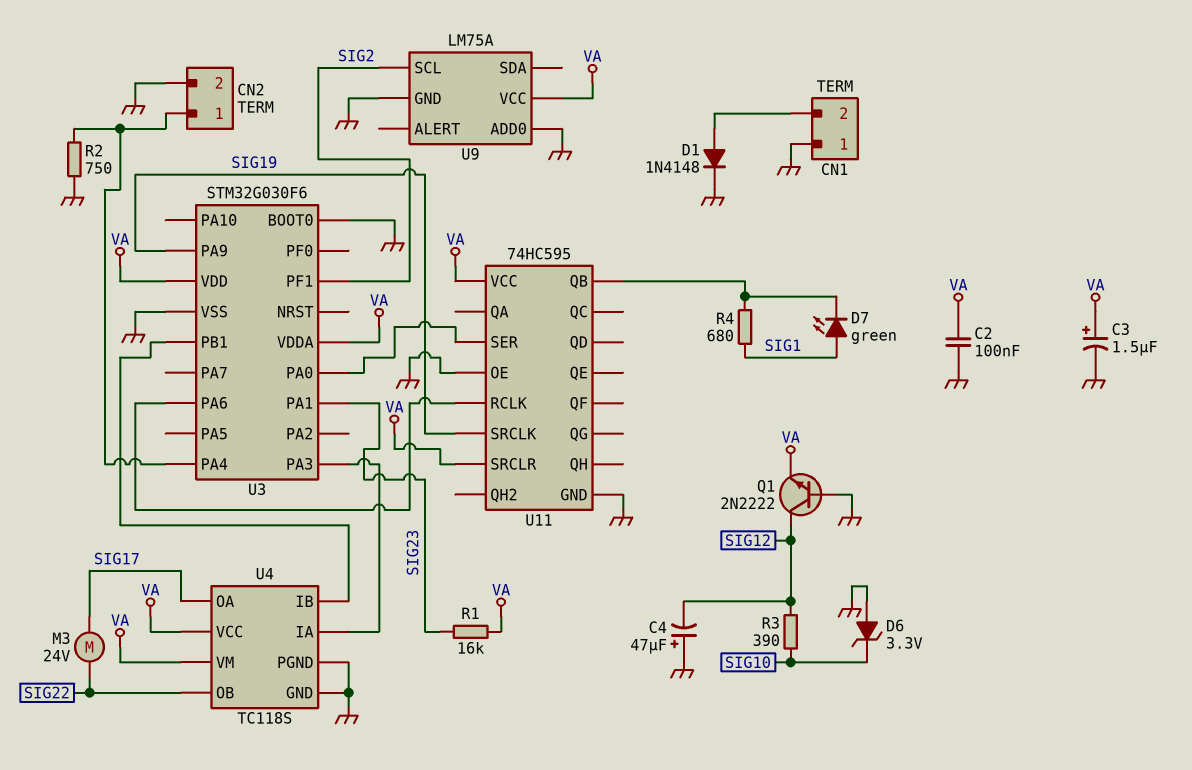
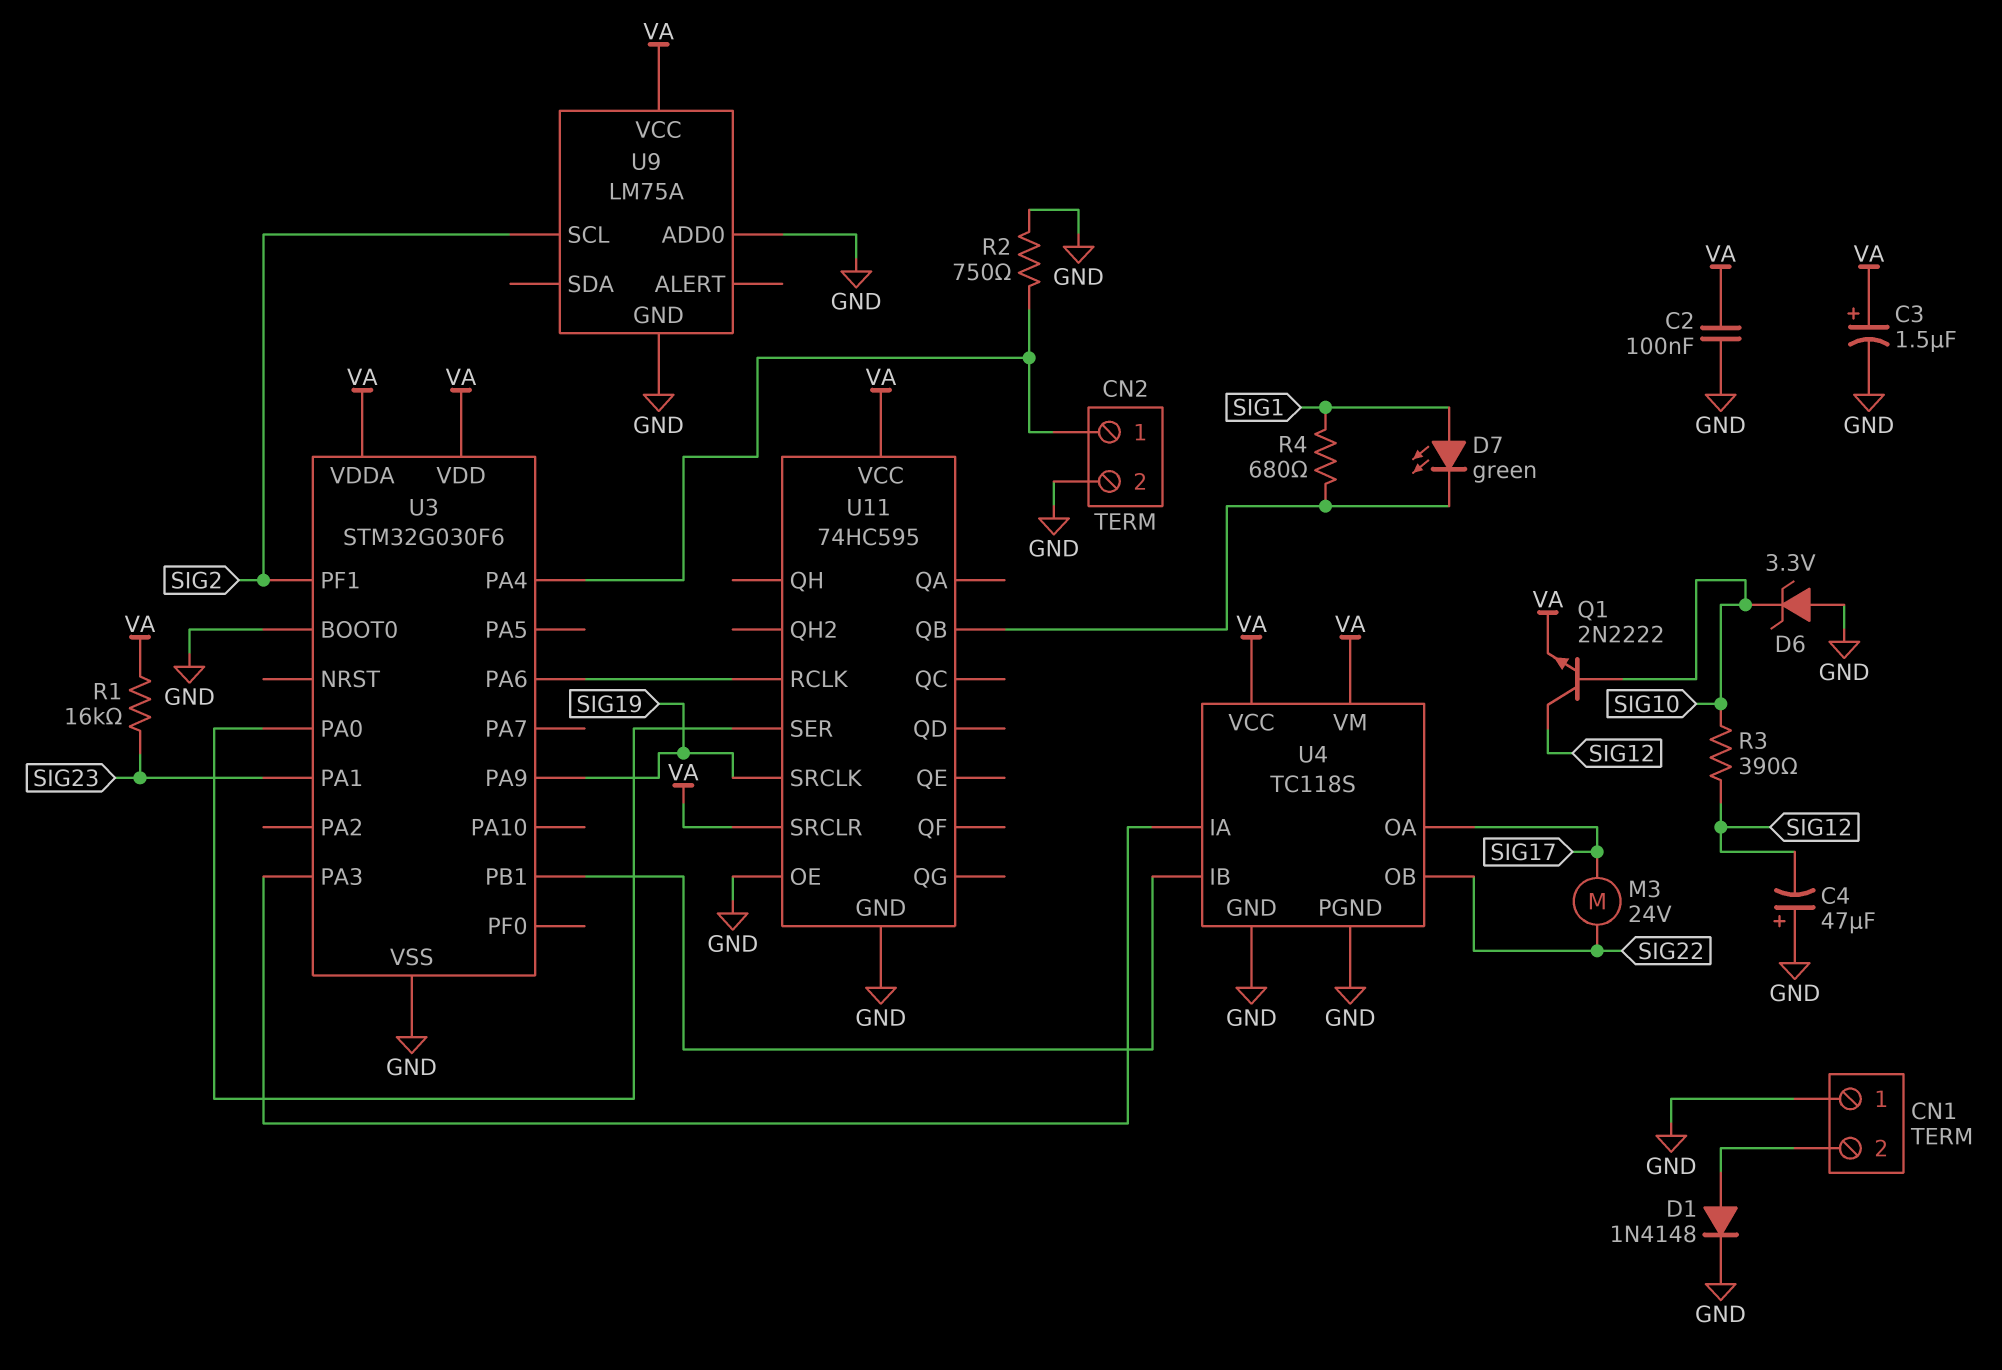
Q1: NPN 2N2222 (B GND, C SIG12, E VA) -> NPN 2N2222 (B SIG10, C SIG12, E VA)

